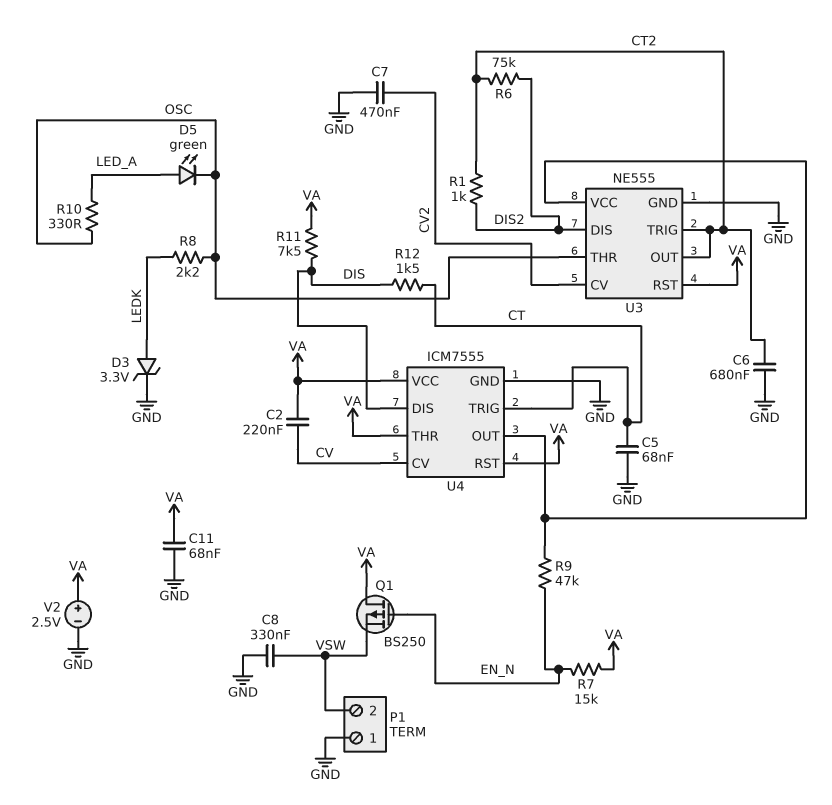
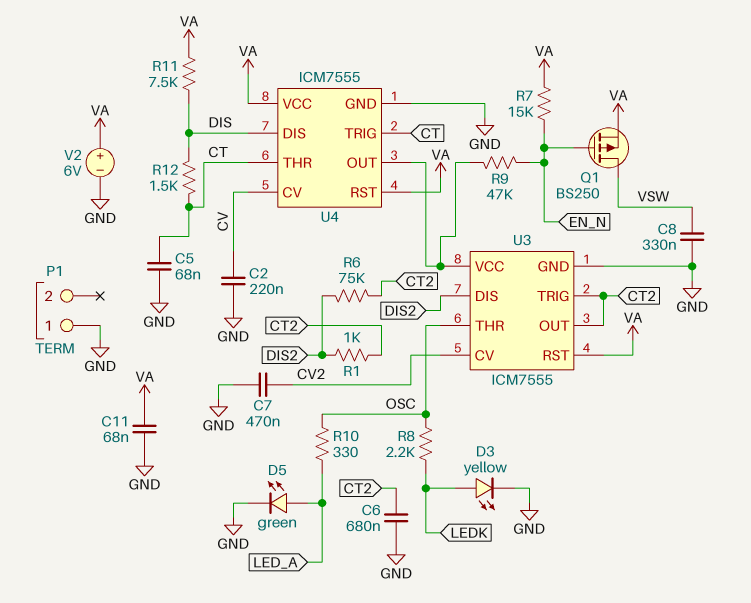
C2: 220nF (CV, VA) -> 220nF (CV, GND)
D3: zener 3.3V (A LEDK, K GND) -> LED yellow (A LEDK, K GND)
D5: LED green (A LED_A, K OSC) -> LED green (A LED_A, K GND)
P1 pin 2: VSW -> none
Q1: PMOS BS250 (G EN_N, D VA, S VSW) -> PMOS BS250 (G EN_N, D VSW, S VA)
U3: NE555 -> ICM7555
U4 pin THR: VA -> CT
V2: 2.5V (plus VA, minus GND) -> 6V (plus VA, minus GND)

